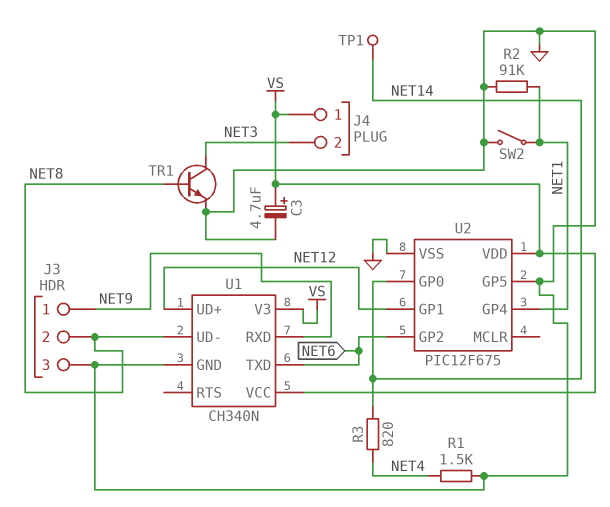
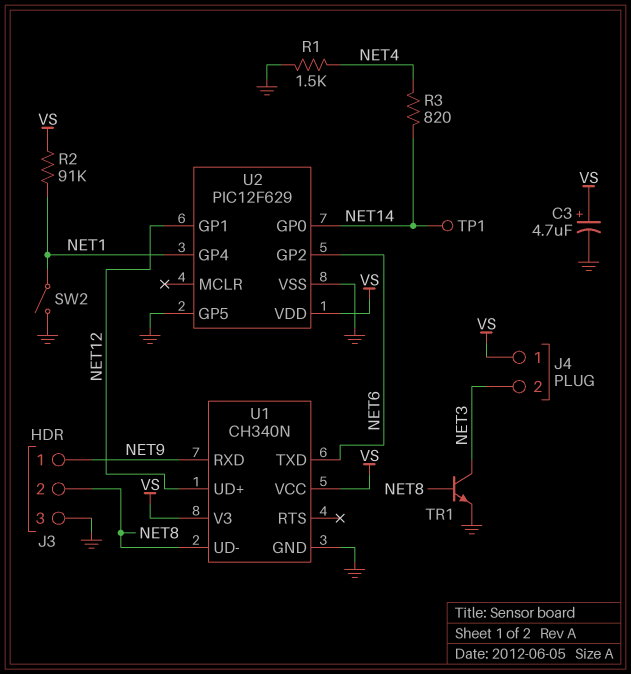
R2: 91k (GND, NET1) -> 91k (NET1, VS)
U2: PIC12F675 -> PIC12F629

